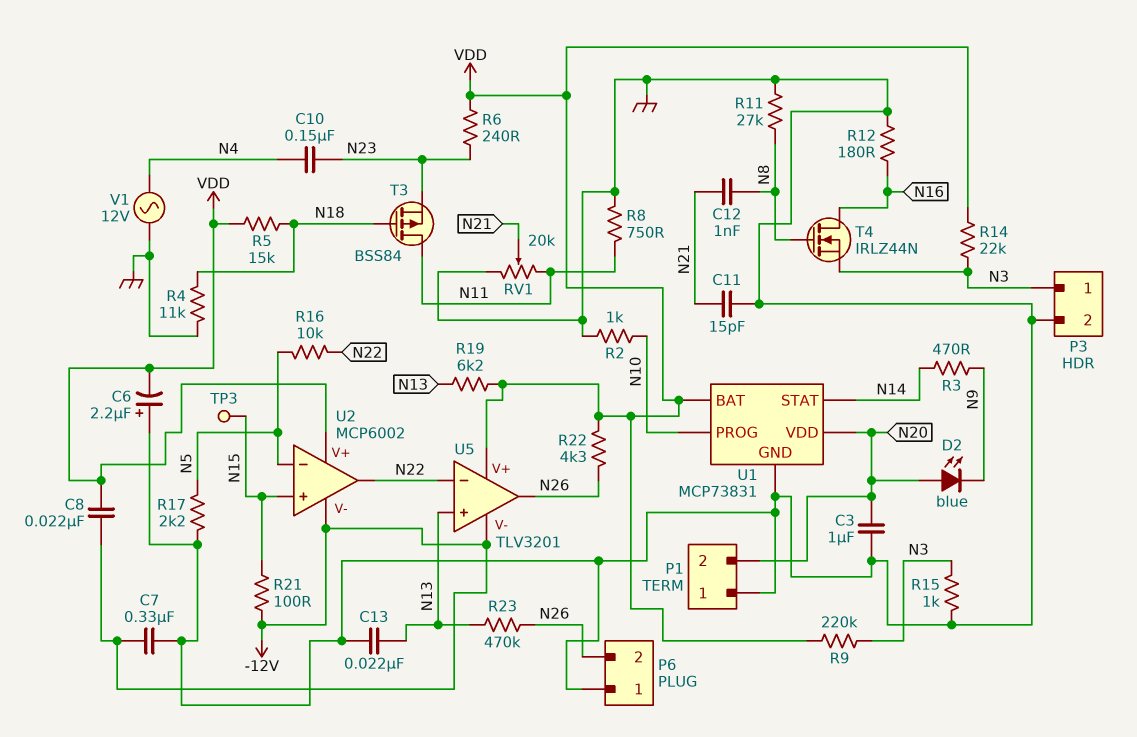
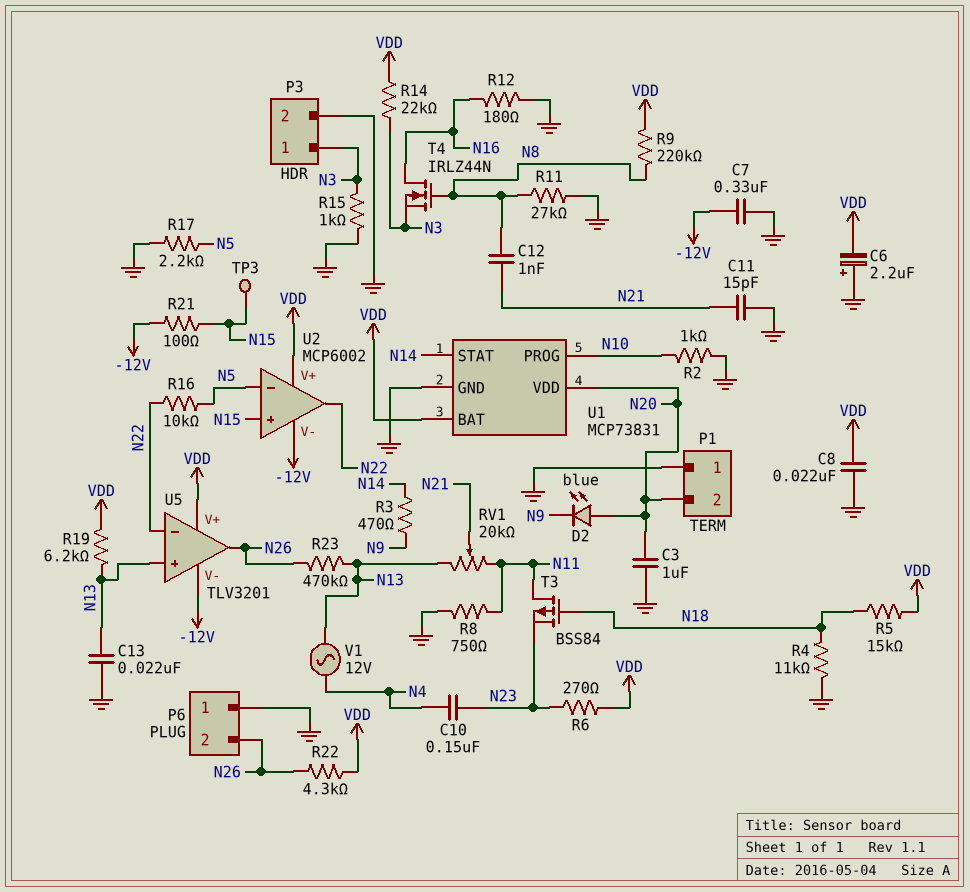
C8: 22nF (-12V, VDD) -> 22nF (GND, VDD)
R6: 240 (N23, VDD) -> 270 (N23, VDD)
R9: 220k (N3, VDD) -> 220k (N8, VDD)
RV1: 20k (GND, N11, wiper N21) -> 20k (N11, N13, wiper N21)
V1: AC 12V (GND, N4) -> AC 12V (N4, N13)

